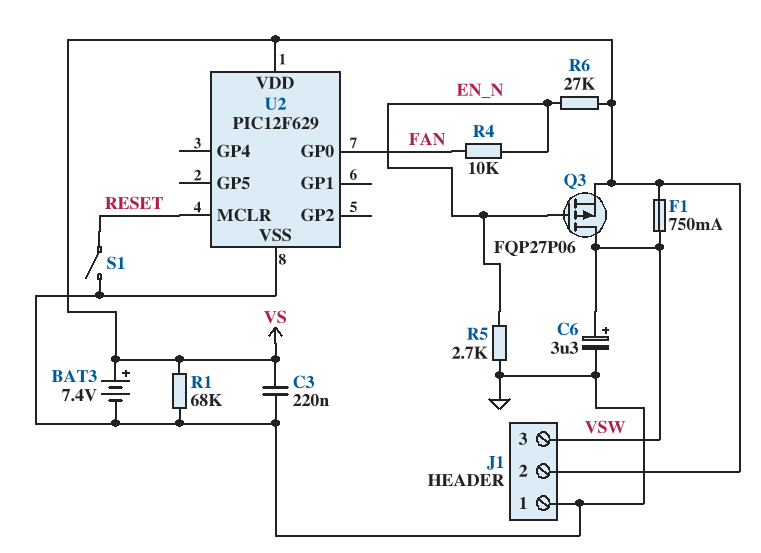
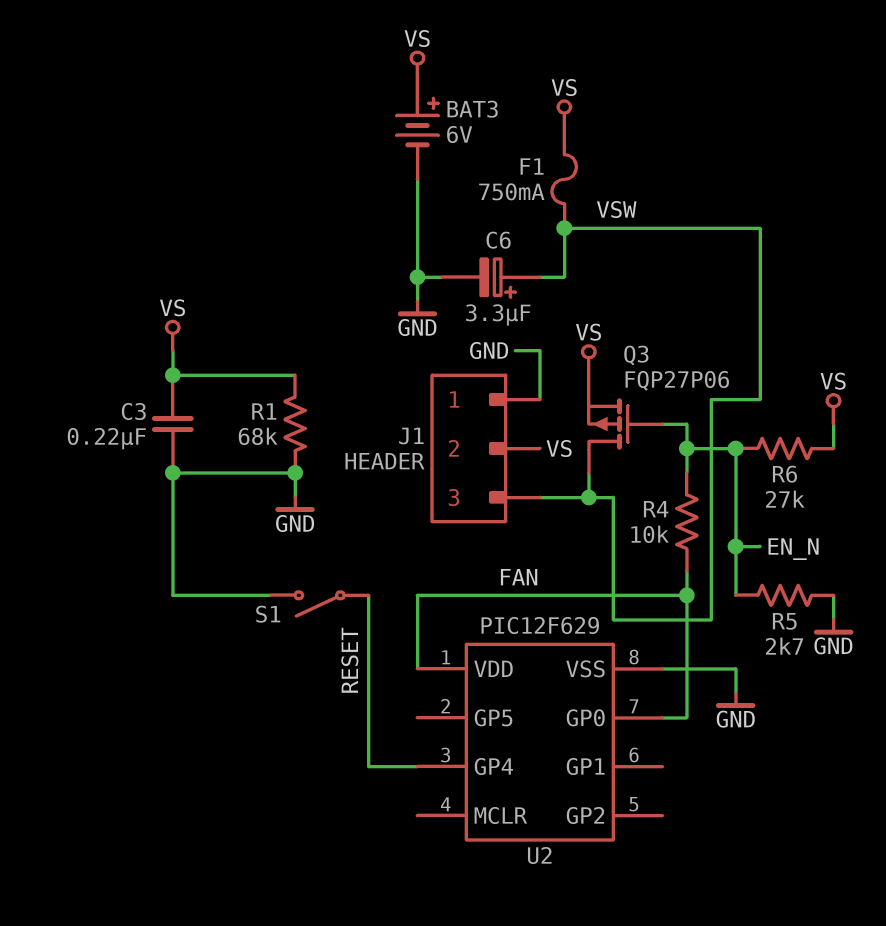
BAT3: 7.4V (plus VS, minus GND) -> 6V (plus VS, minus GND)
U2 pin GP4: none -> RESET
U2 pin MCLR: RESET -> none
U2 pin VDD: VS -> FAN

